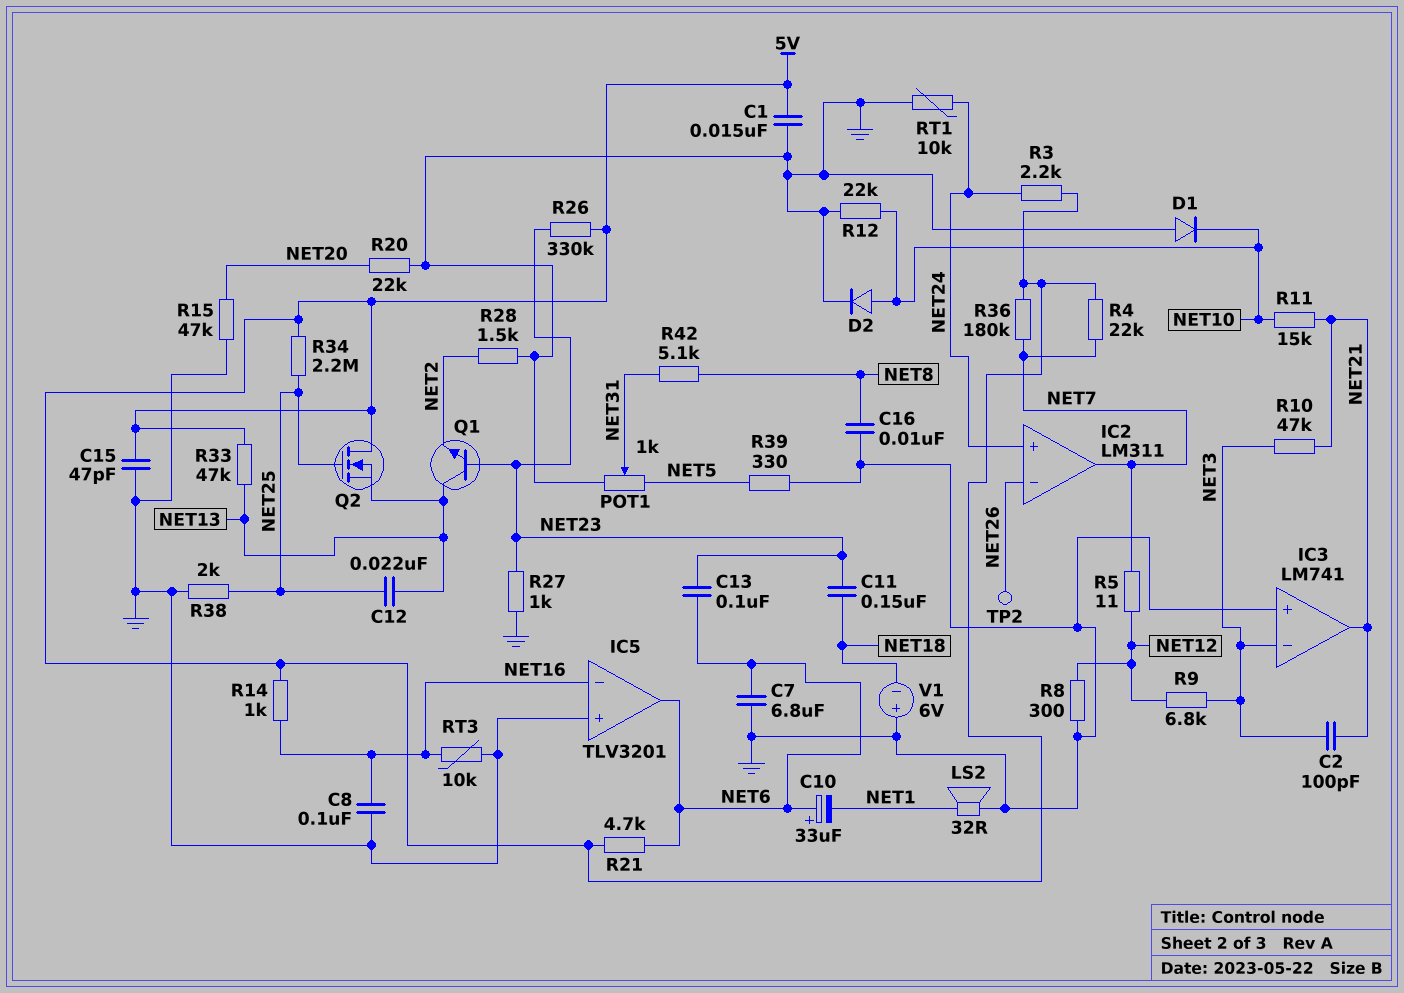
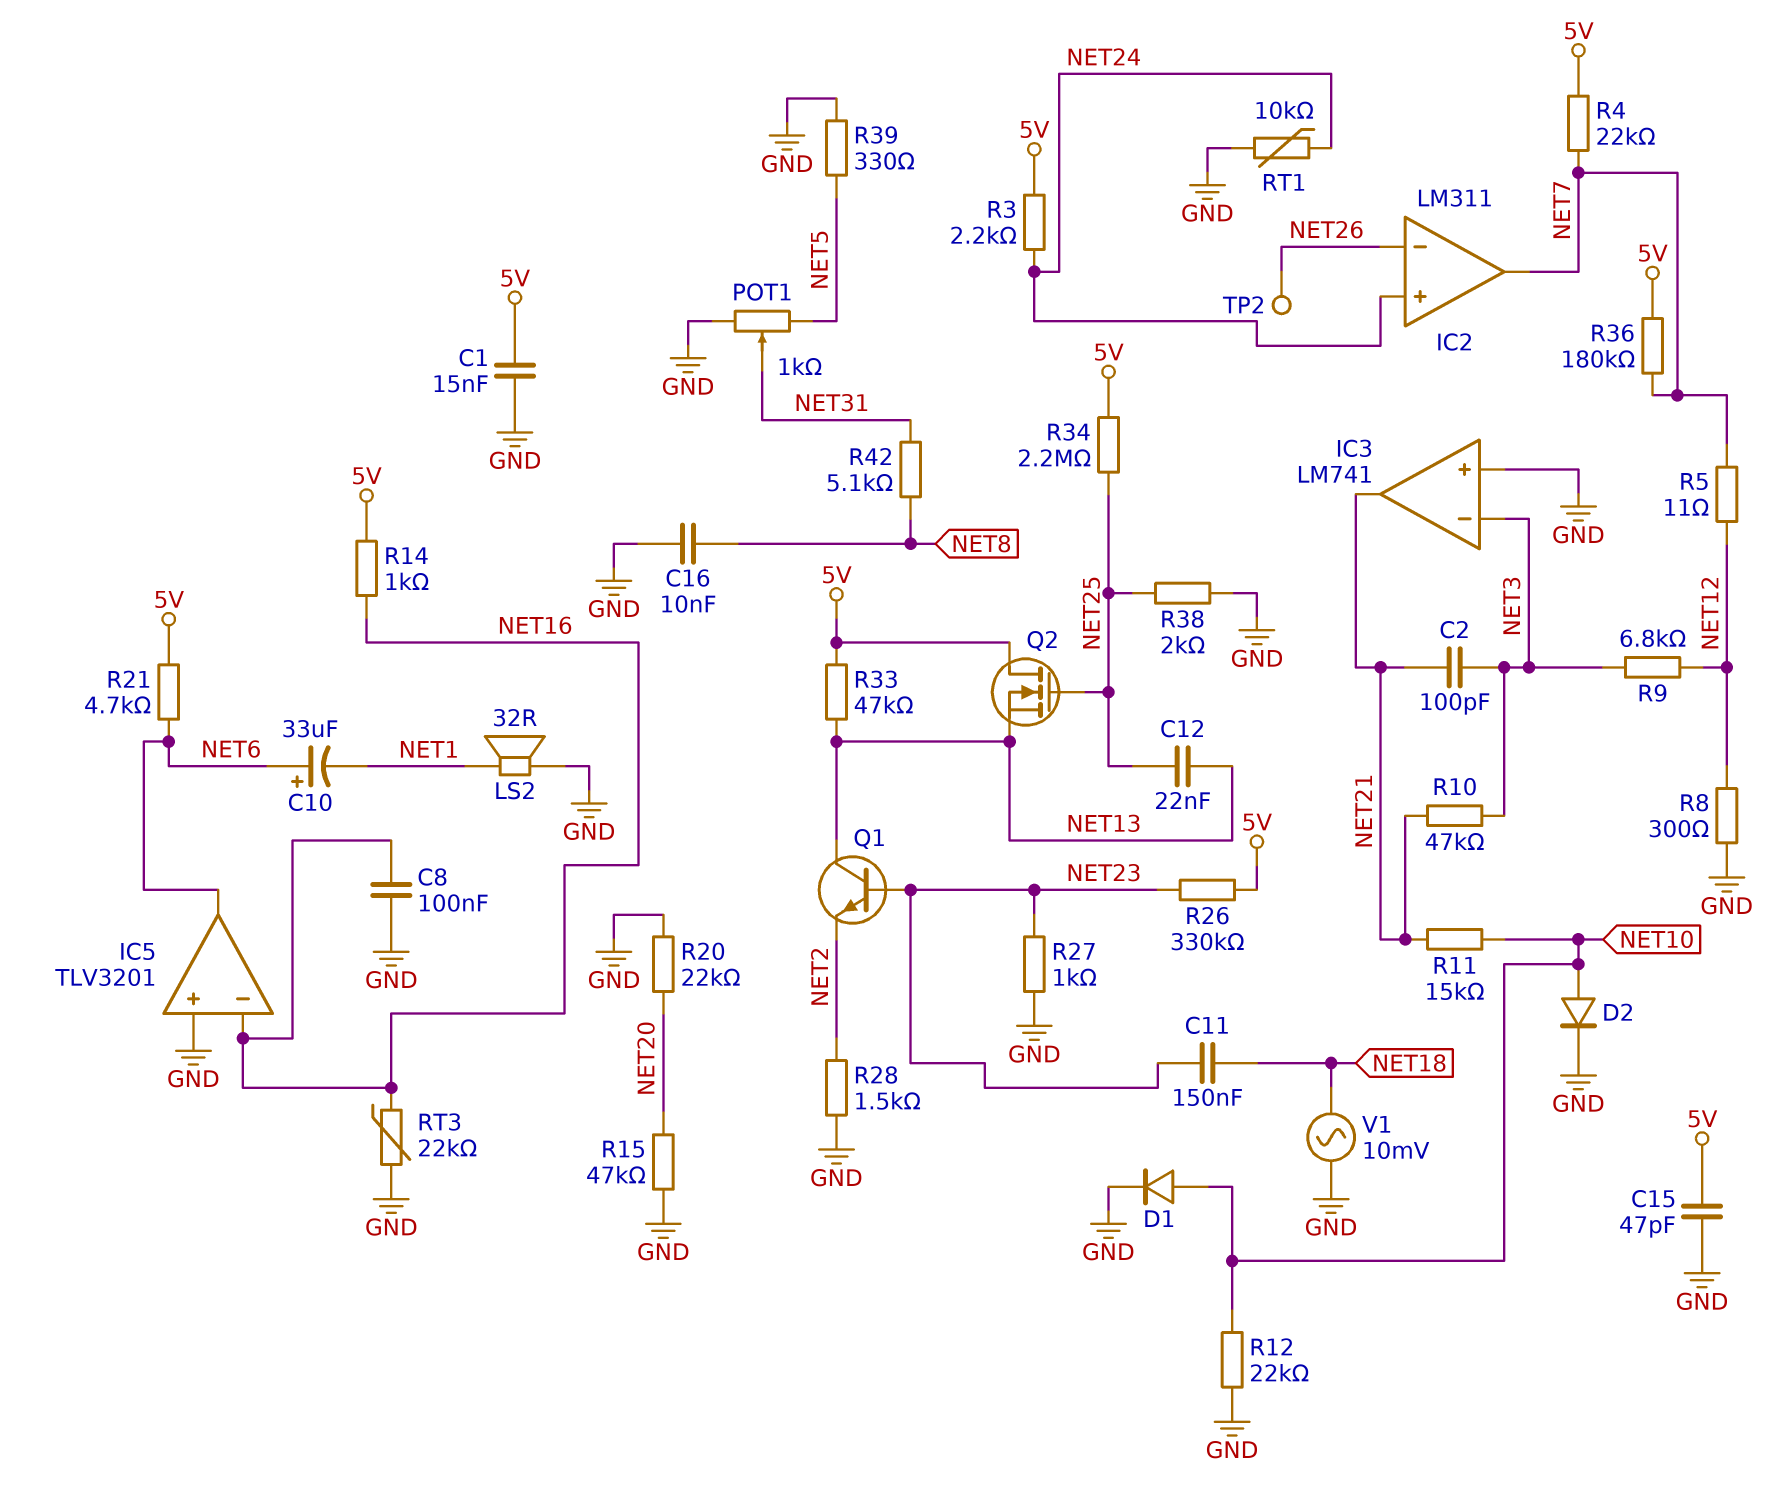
C7: 6.8uF (GND, NET6) -> none
C13: 100nF (NET6, NET23) -> none
D1: diode (A GND, K NET10) -> diode (A NET10, K GND)
RT3: 10k (GND, NET16) -> 22k (GND, NET16)
V1: 6V (plus GND, minus NET18) -> AC 10mV (GND, NET18)

